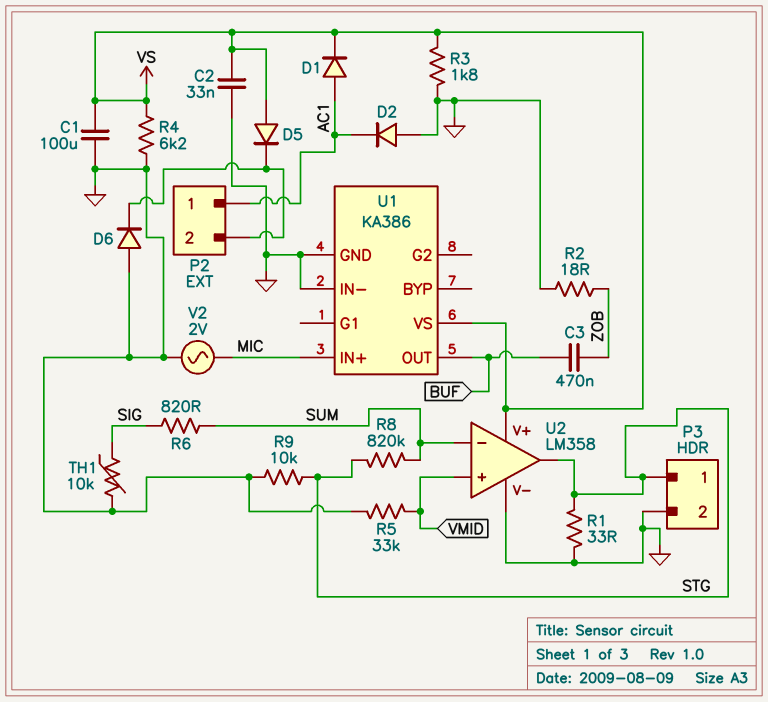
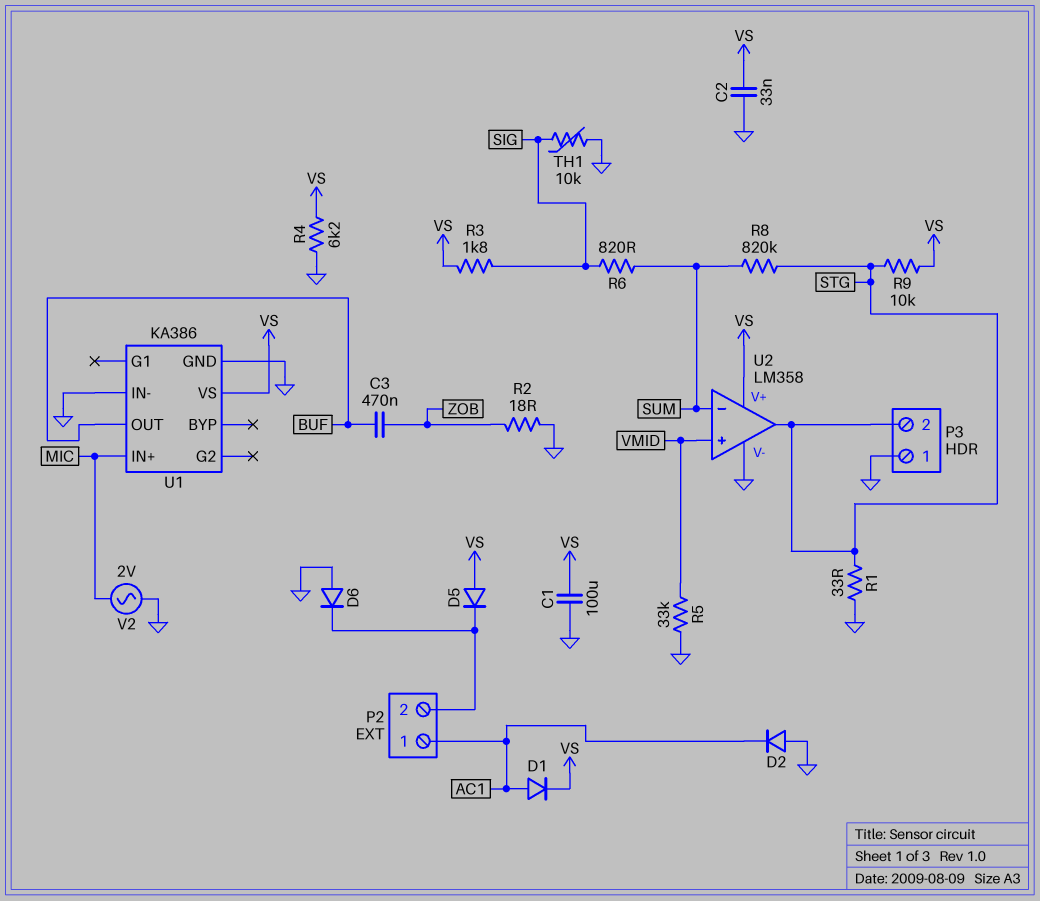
P3 pin 1: STG -> GND
P3 pin 2: GND -> STG
R3: 1.8k (GND, VS) -> 1.8k (SIG, VS)
R9: 10k (GND, STG) -> 10k (STG, VS)

